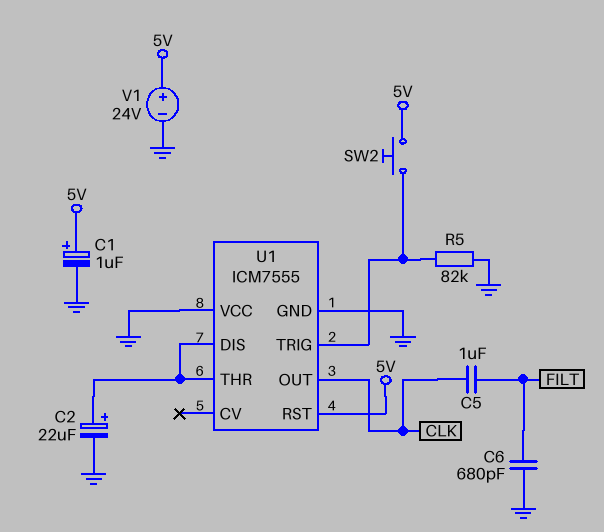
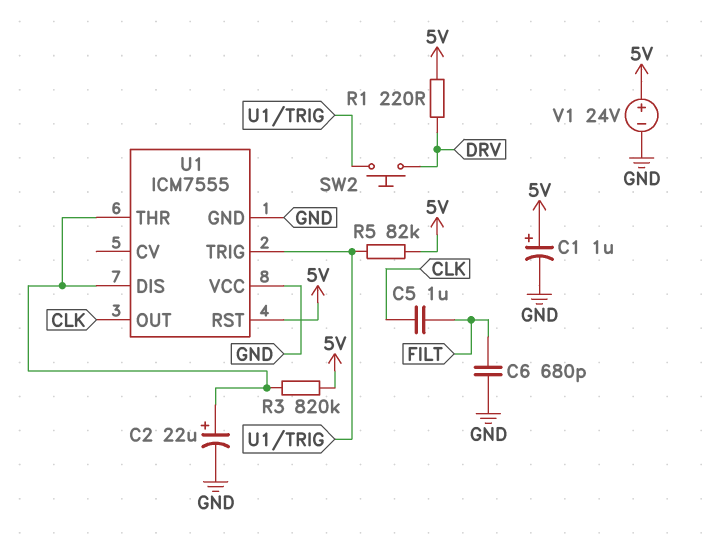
R1: none -> 220 (5V, DRV)
R3: none -> 820k (5V, U1/DIS)
R5: 82k (GND, U1/TRIG) -> 82k (5V, U1/TRIG)
SW2: button (5V, U1/TRIG) -> button (DRV, U1/TRIG)

